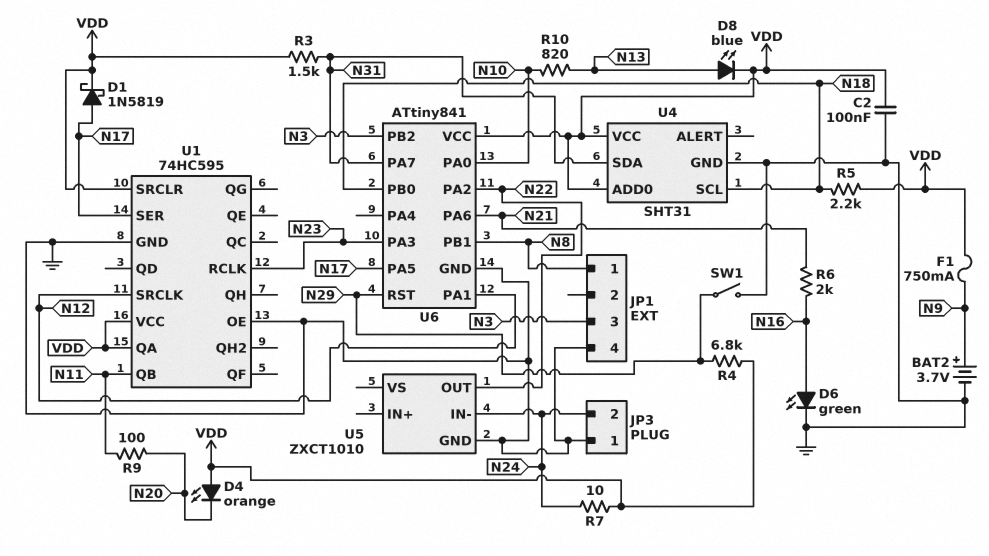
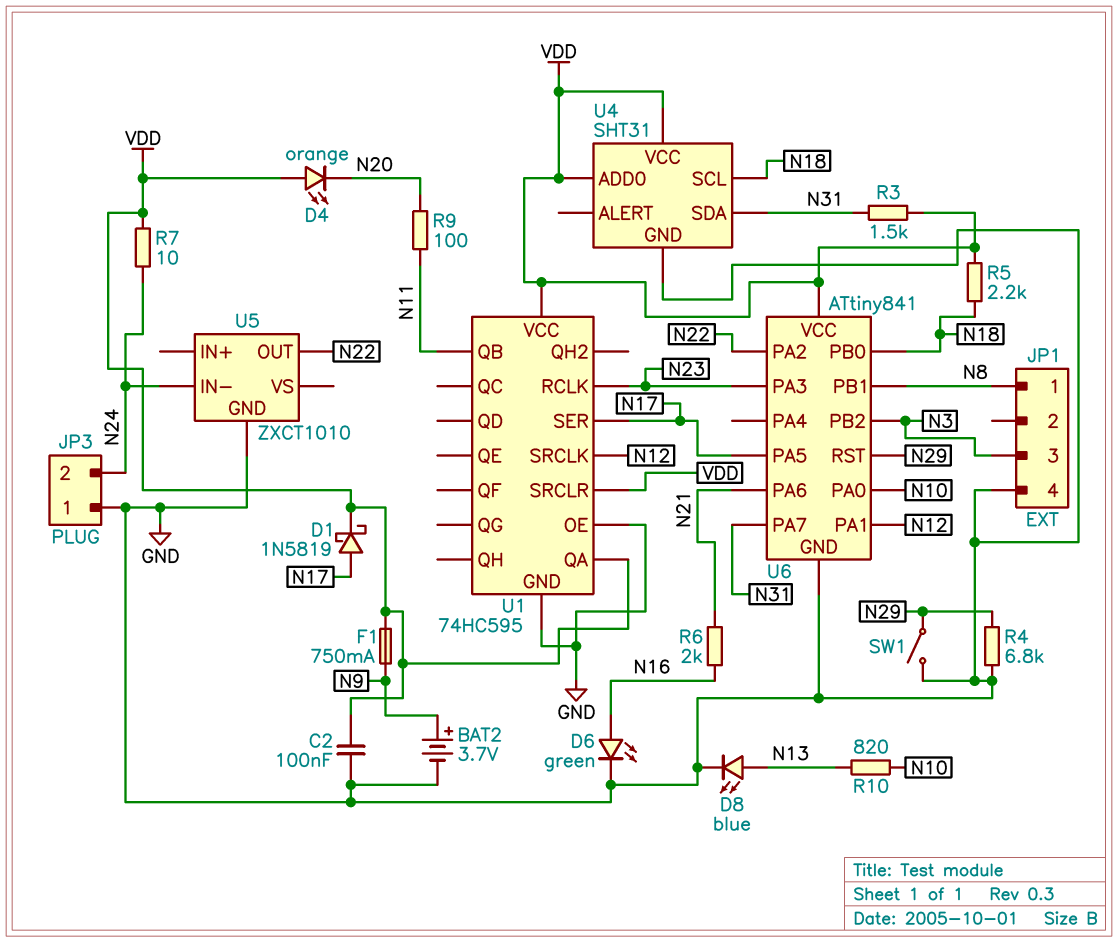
D8: LED blue (A N13, K VDD) -> LED blue (A N13, K GND)
R4: 6.8k (N29, VDD) -> 6.8k (GND, N29)

